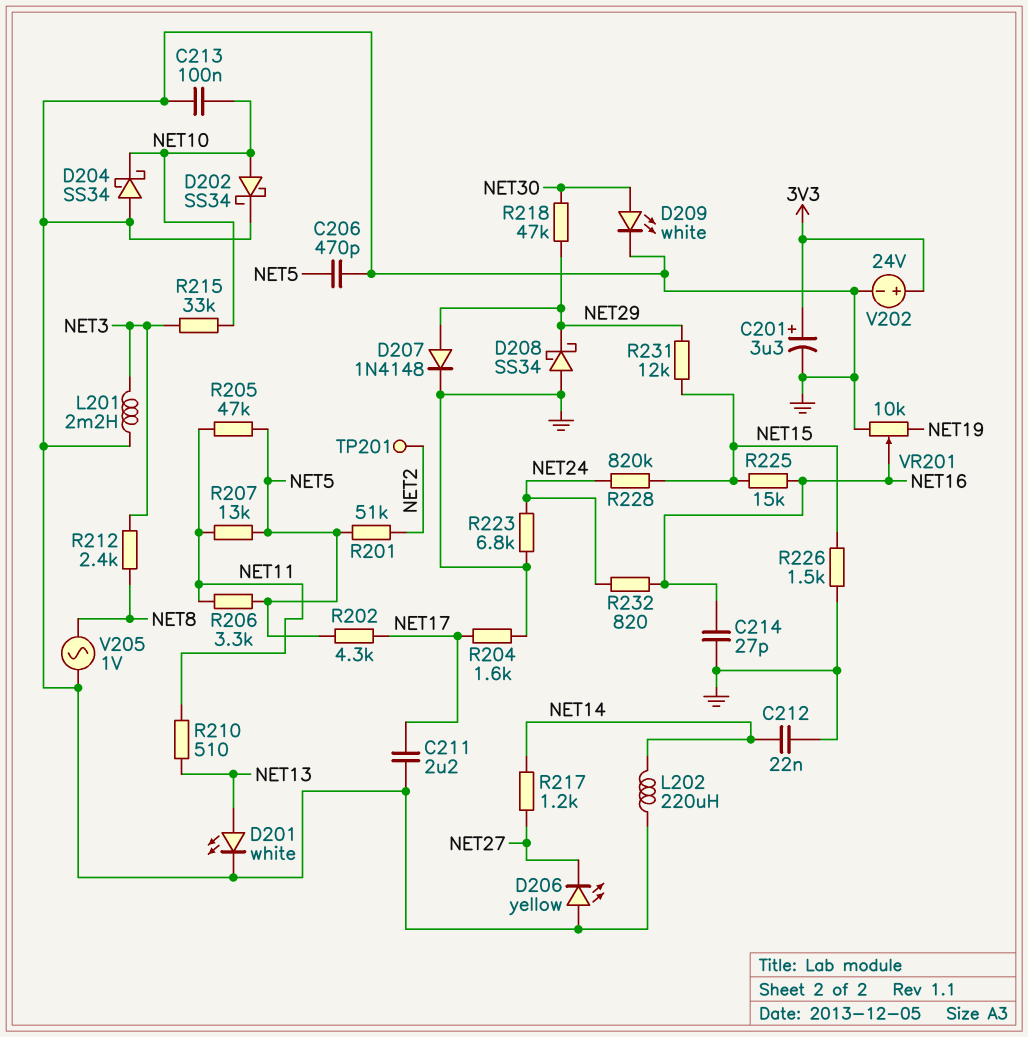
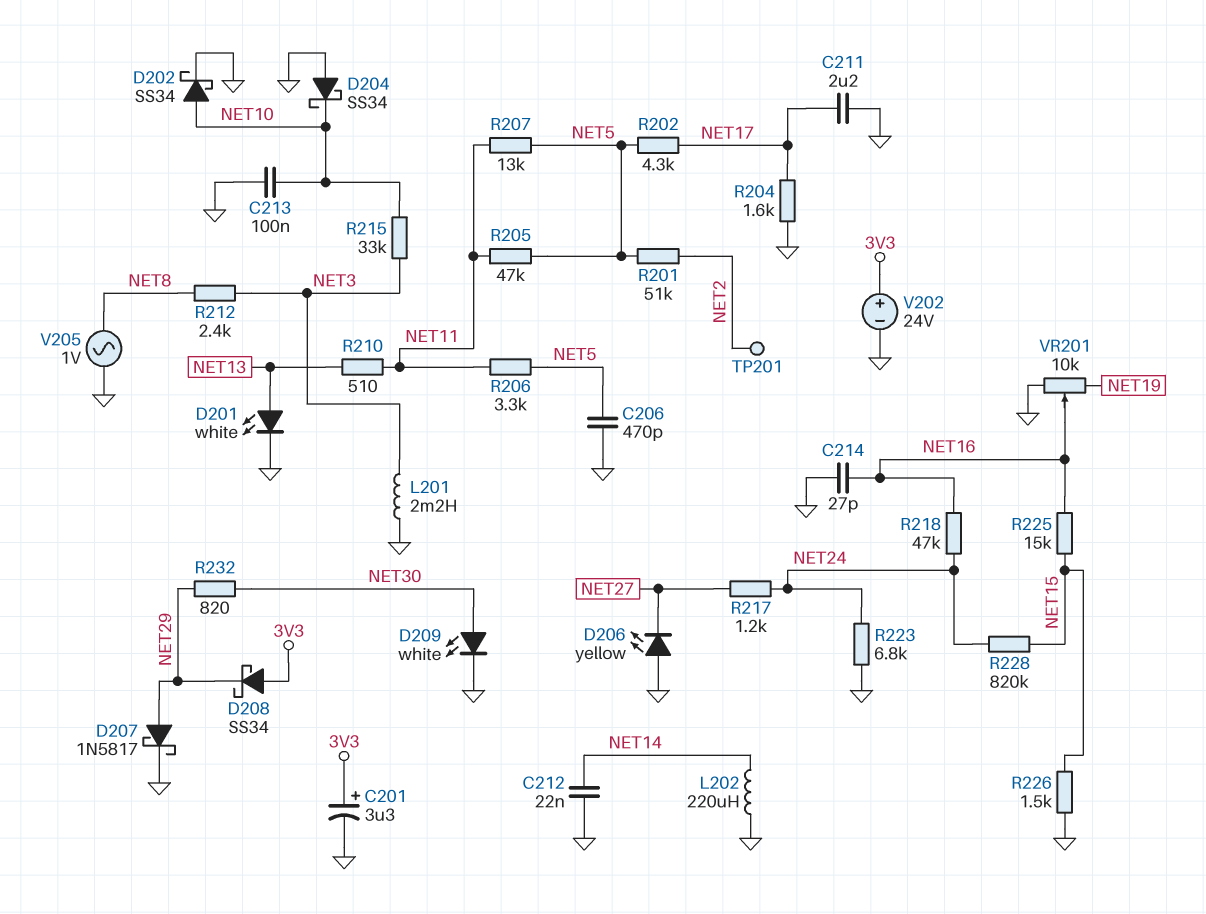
D207: diode 1N4148 (A NET29, K GND) -> schottky 1N5817 (A NET29, K GND)
D208: schottky SS34 (A GND, K NET29) -> schottky SS34 (A 3V3, K NET29)
R217: 1.2k (NET14, NET27) -> 1.2k (NET24, NET27)
R218: 47k (NET29, NET30) -> 47k (NET16, NET24)
R231: 12k (NET15, NET29) -> none
R232: 820 (NET16, NET24) -> 820 (NET29, NET30)

